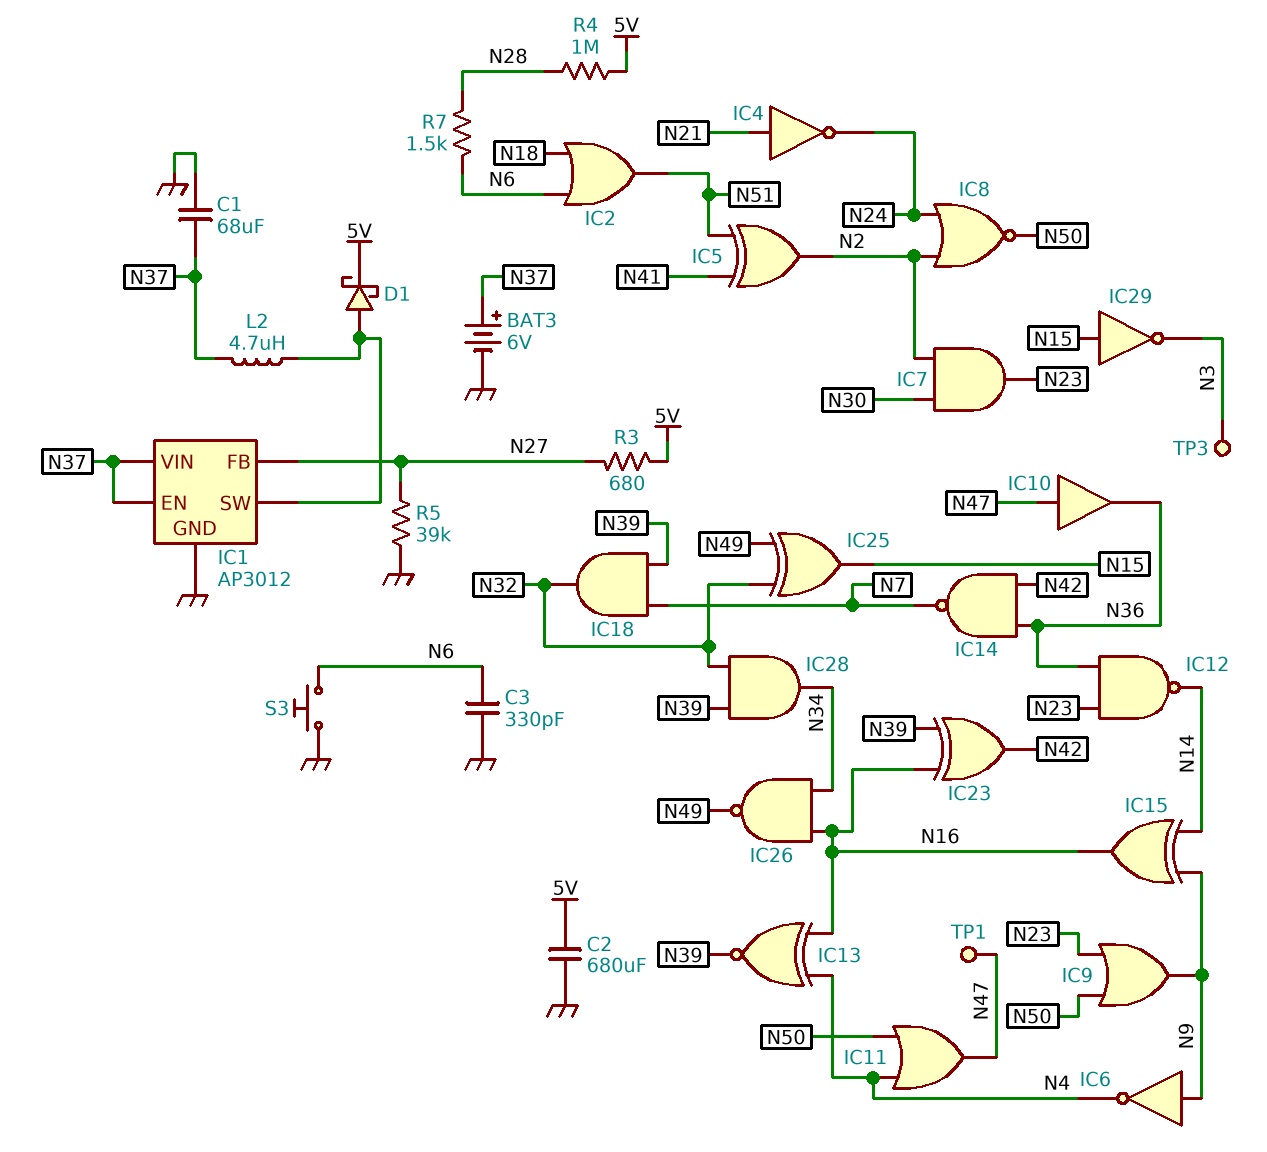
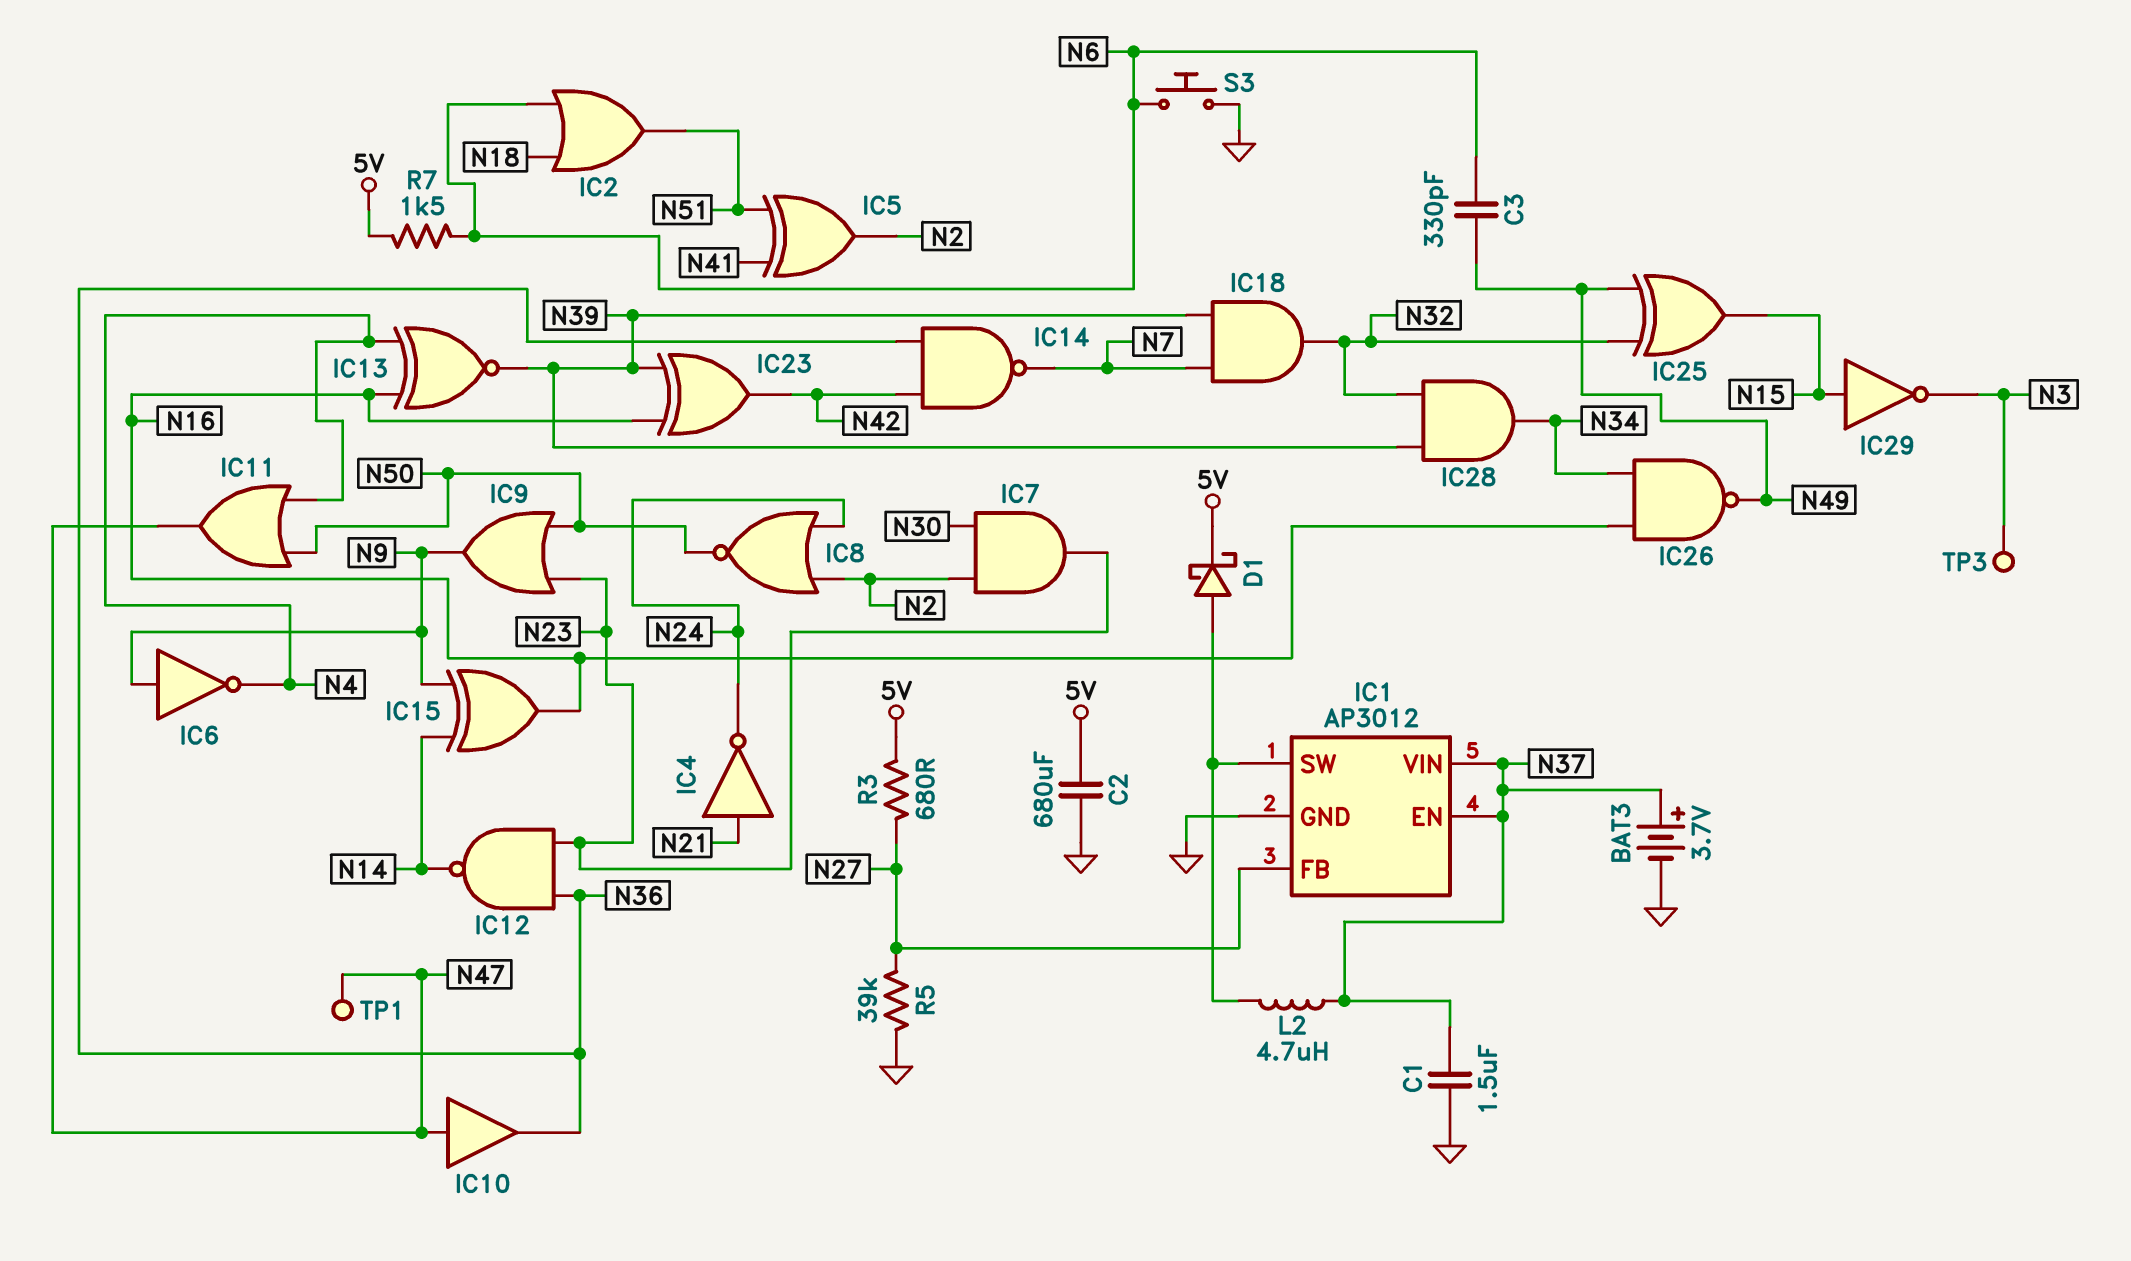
BAT3: 6V (plus N37, minus GND) -> 3.7V (plus N37, minus GND)
C1: 68uF (GND, N37) -> 1.5uF (GND, N37)
C3: 330pF (GND, N6) -> 330pF (N6, N49)
R4: 1M (5V, N28) -> none
R7: 1.5k (N6, N28) -> 1.5k (5V, N6)

